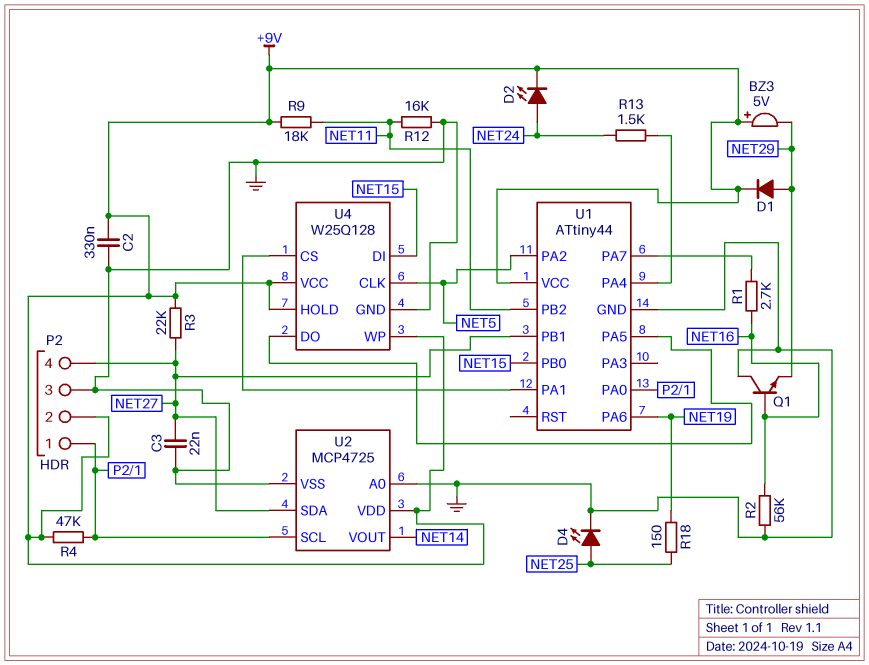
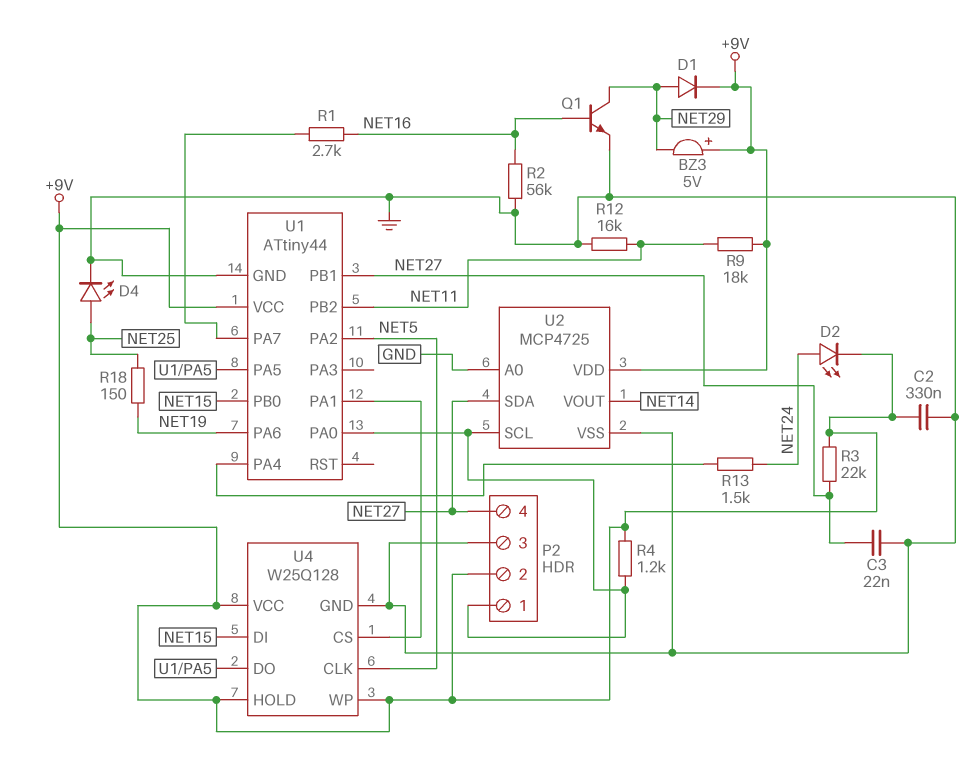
Q1: NPN (B NET16, C GND, E NET29) -> NPN (B NET16, C NET29, E GND)
R4: 47k (+9V, P2/1) -> 1.2k (+9V, P2/1)

